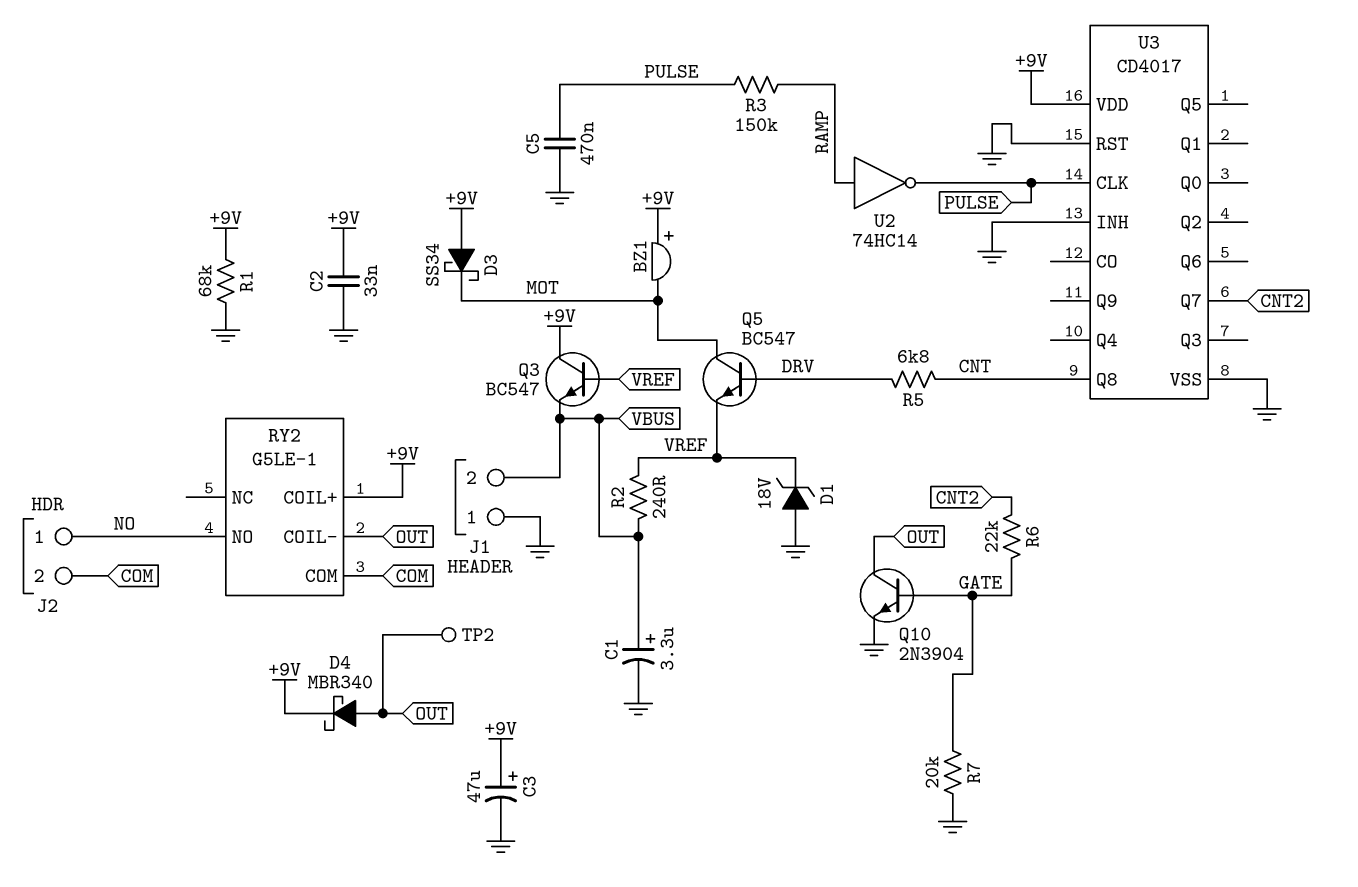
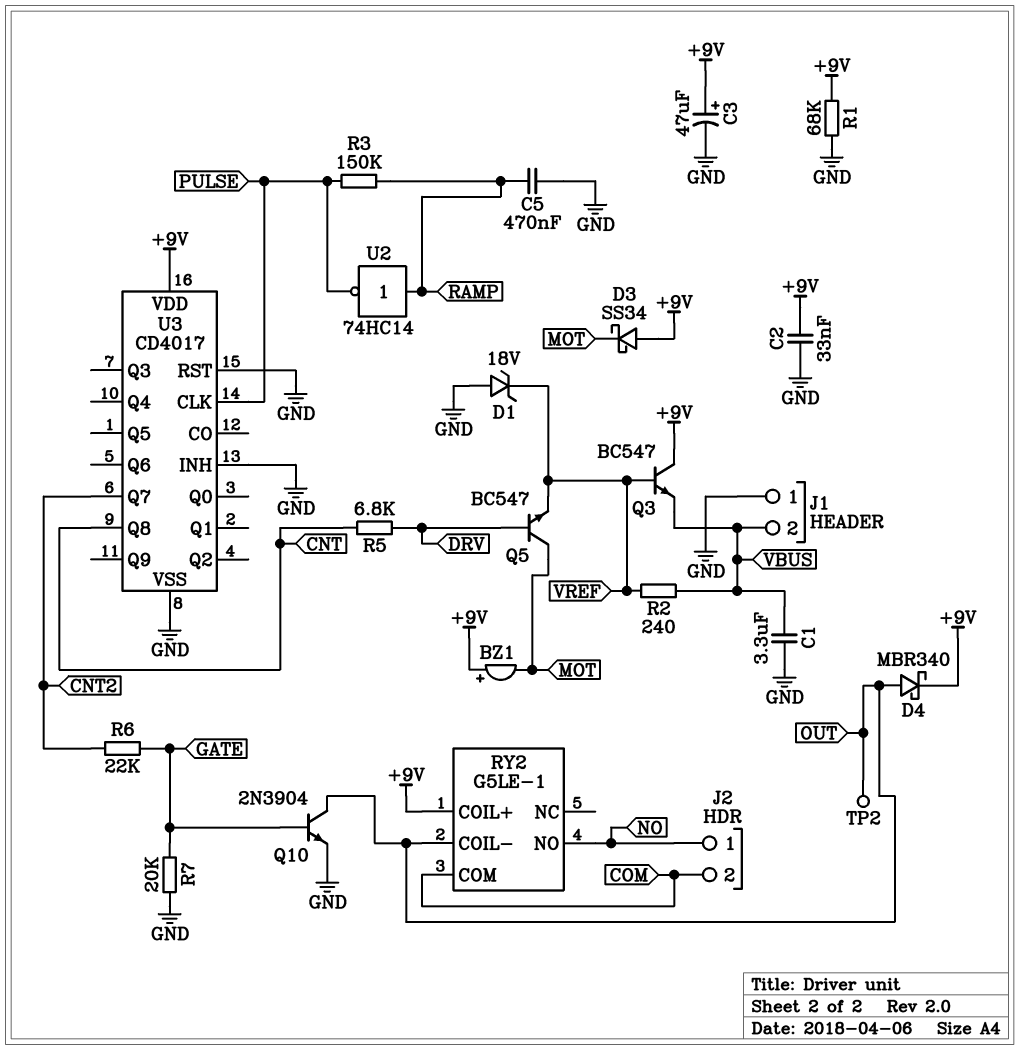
C1: 3.3uF (plus VBUS, minus GND) -> 3.3uF (GND, VBUS)
C5: 470nF (GND, PULSE) -> 470nF (GND, RAMP)

